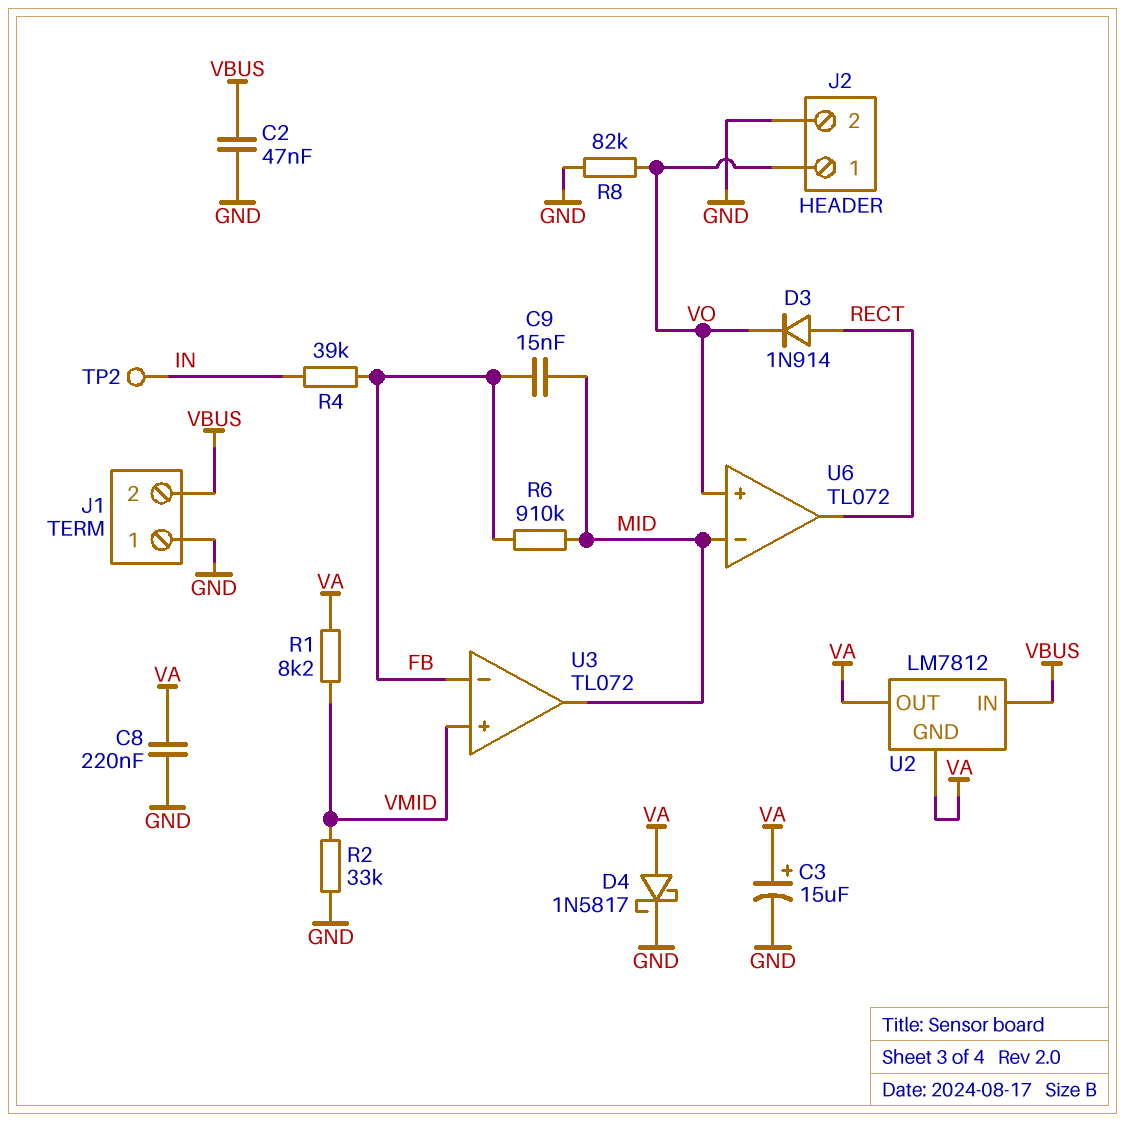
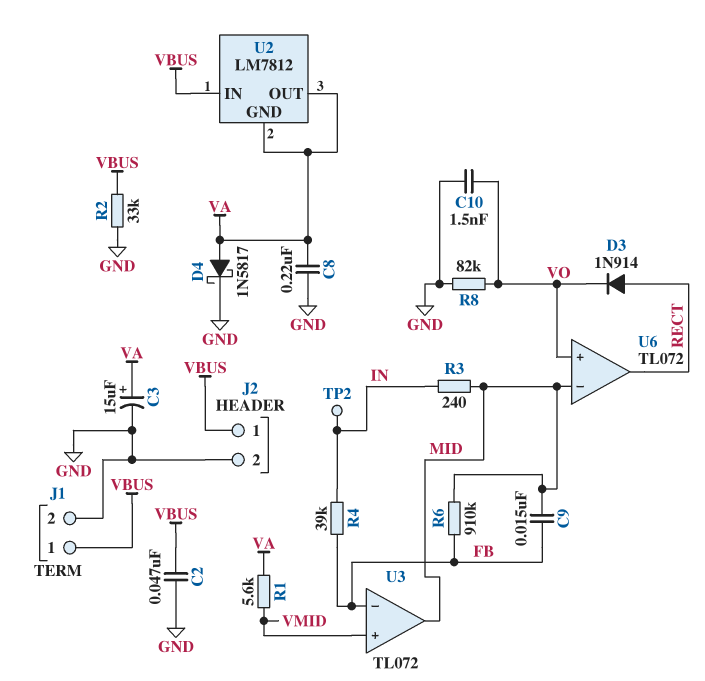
C10: none -> 1.5nF (GND, VO)
J1 pin 1: GND -> VBUS
J1 pin 2: VBUS -> GND
J2 pin 1: VO -> VBUS
R1: 8.2k (VA, VMID) -> 5.6k (VA, VMID)
R2: 33k (GND, VMID) -> 33k (GND, VBUS)
R3: none -> 240 (IN, MID)

